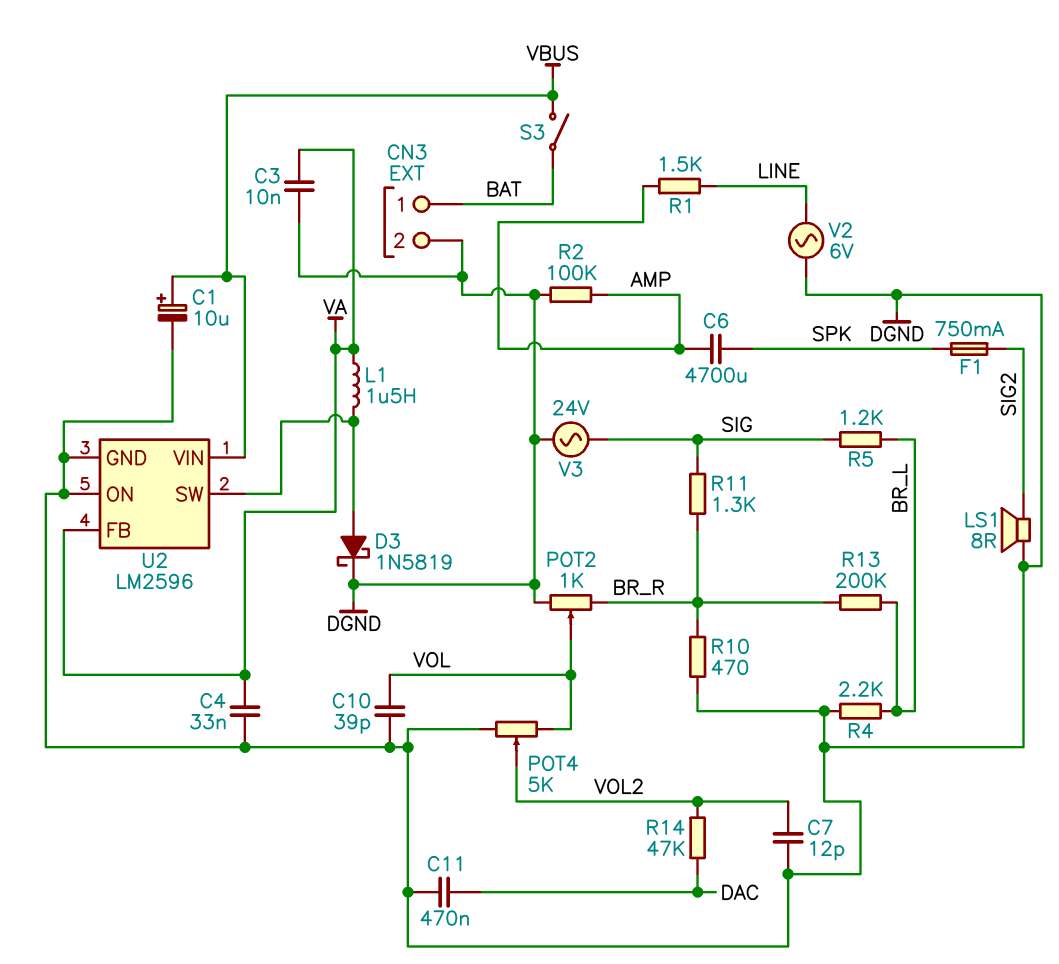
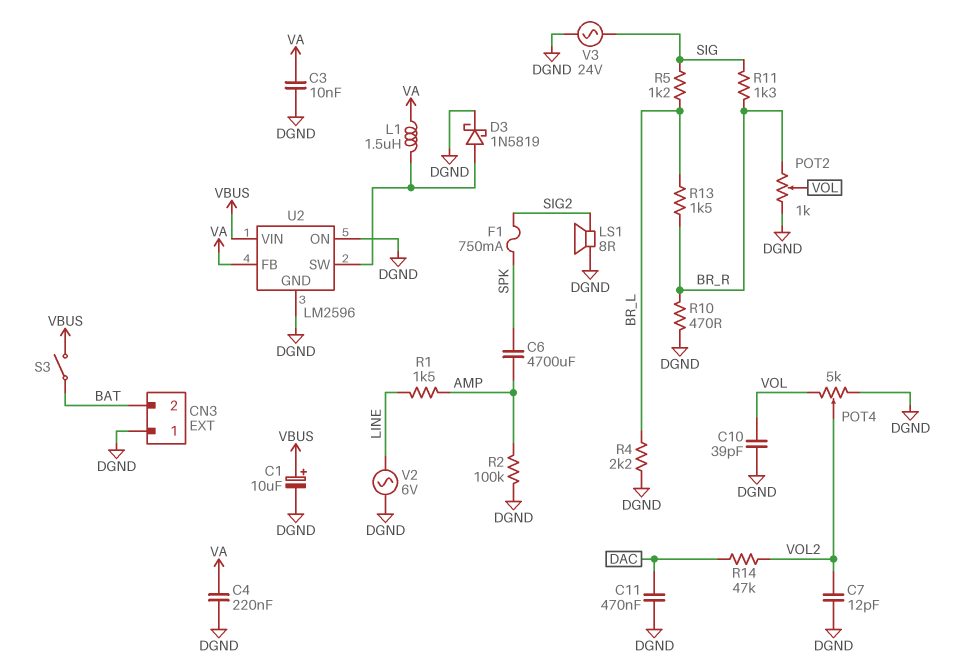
C4: 33nF (DGND, VA) -> 220nF (DGND, VA)
CN3 pin 1: BAT -> DGND
CN3 pin 2: DGND -> BAT
R13: 200k (BR_L, BR_R) -> 1.5k (BR_L, BR_R)

